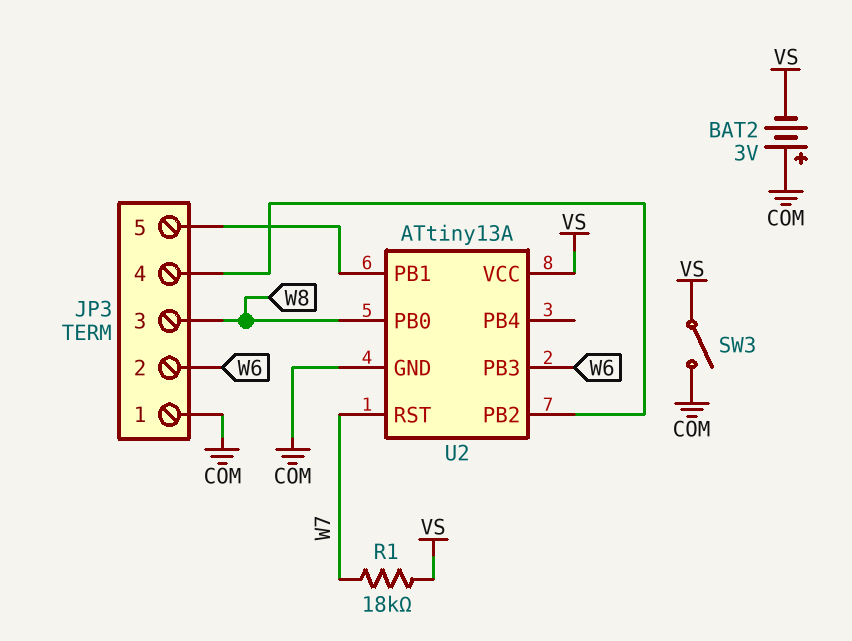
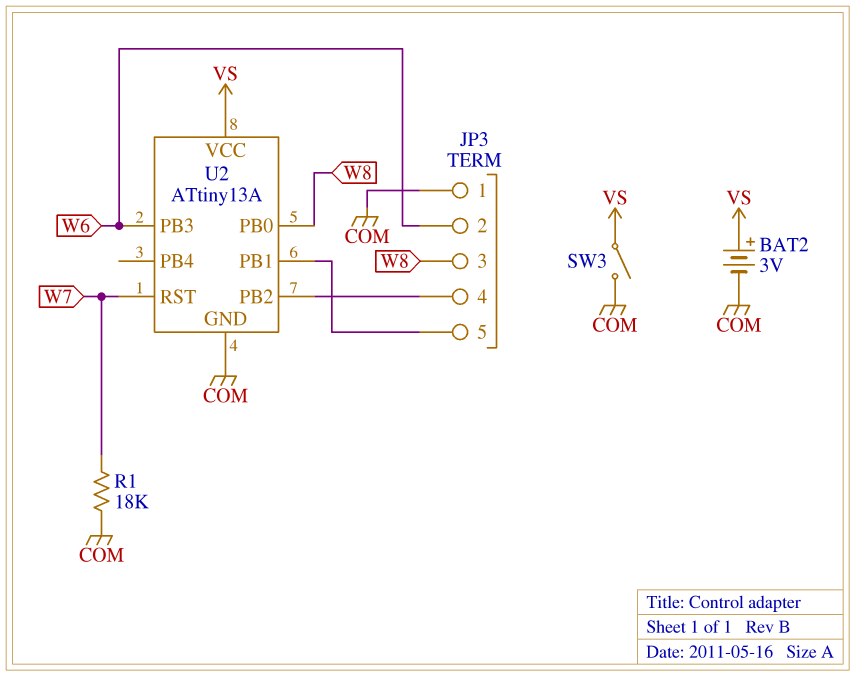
BAT2: 3V (plus COM, minus VS) -> 3V (plus VS, minus COM)
R1: 18k (VS, W7) -> 18k (COM, W7)

